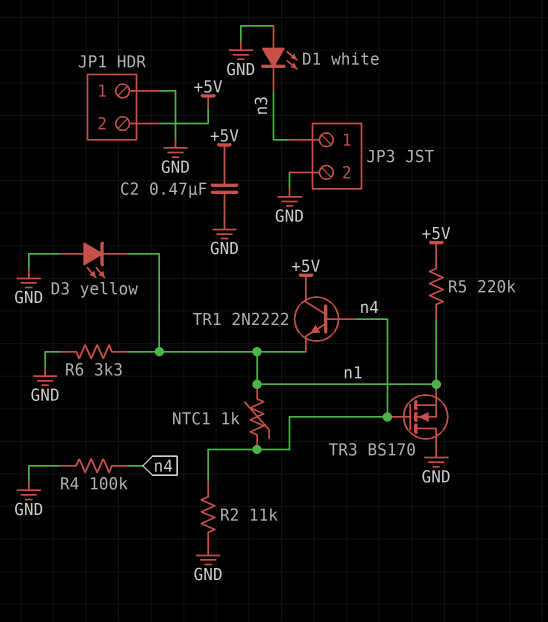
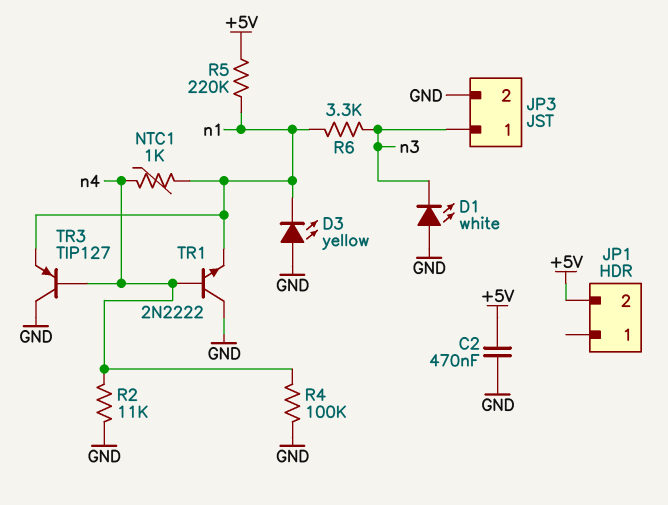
JP1 pin 1: GND -> none
R6: 3.3k (GND, n1) -> 3.3k (n1, n3)
TR1: NPN 2N2222 (B n4, C +5V, E n1) -> NPN 2N2222 (B n4, C GND, E n1)
TR3: NMOS BS170 (G n4, D GND, S n1) -> PNP TIP127 (B n4, C GND, E n1)

